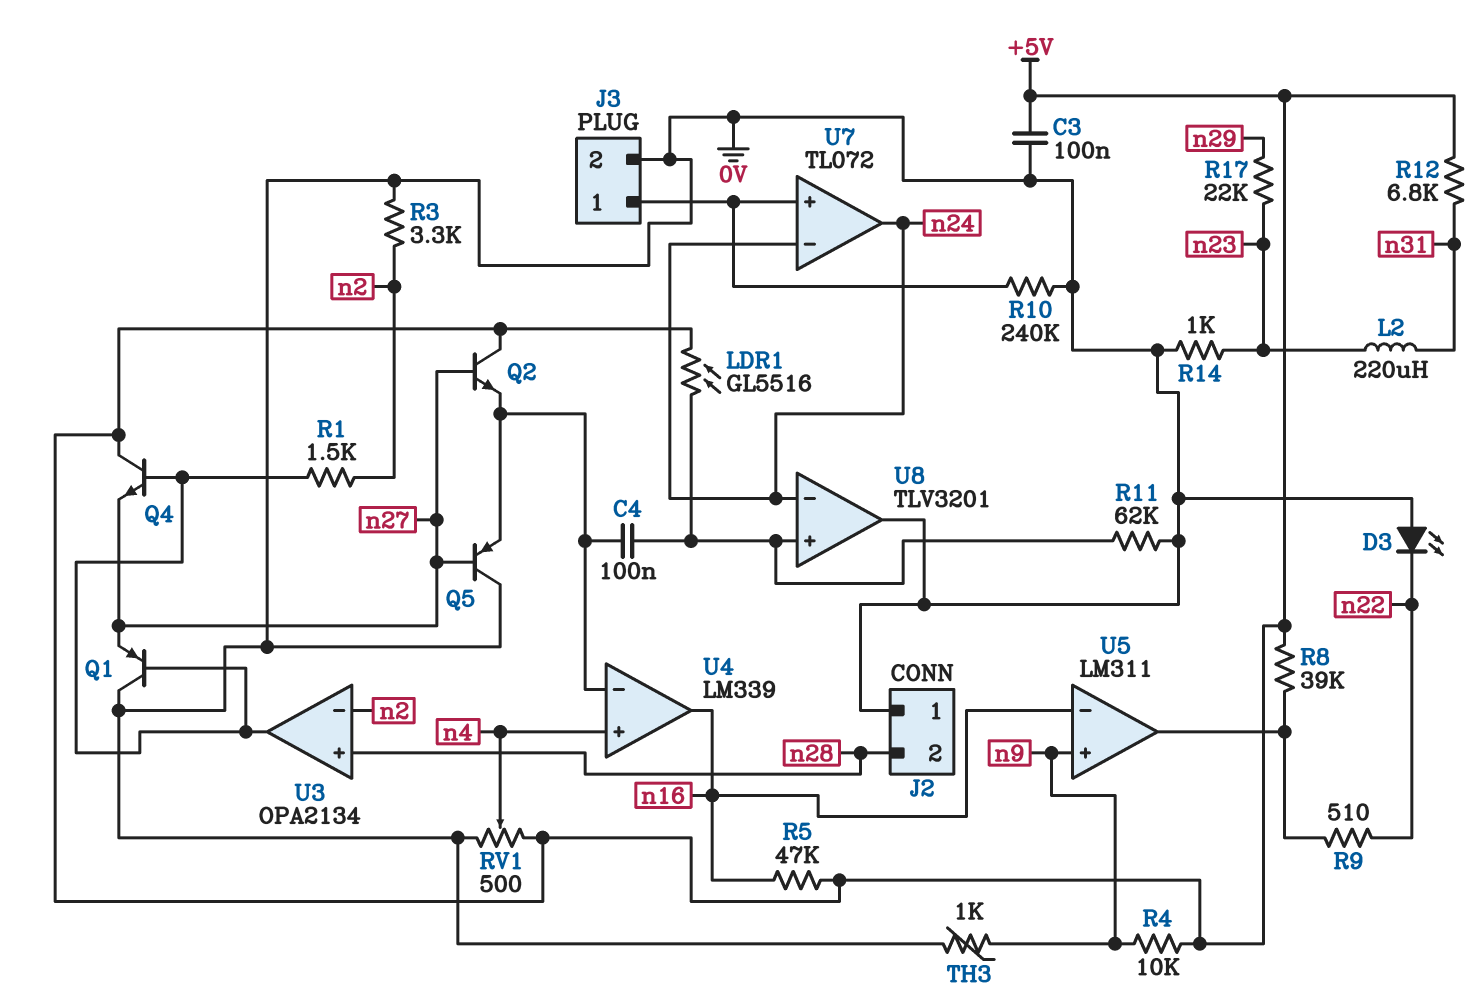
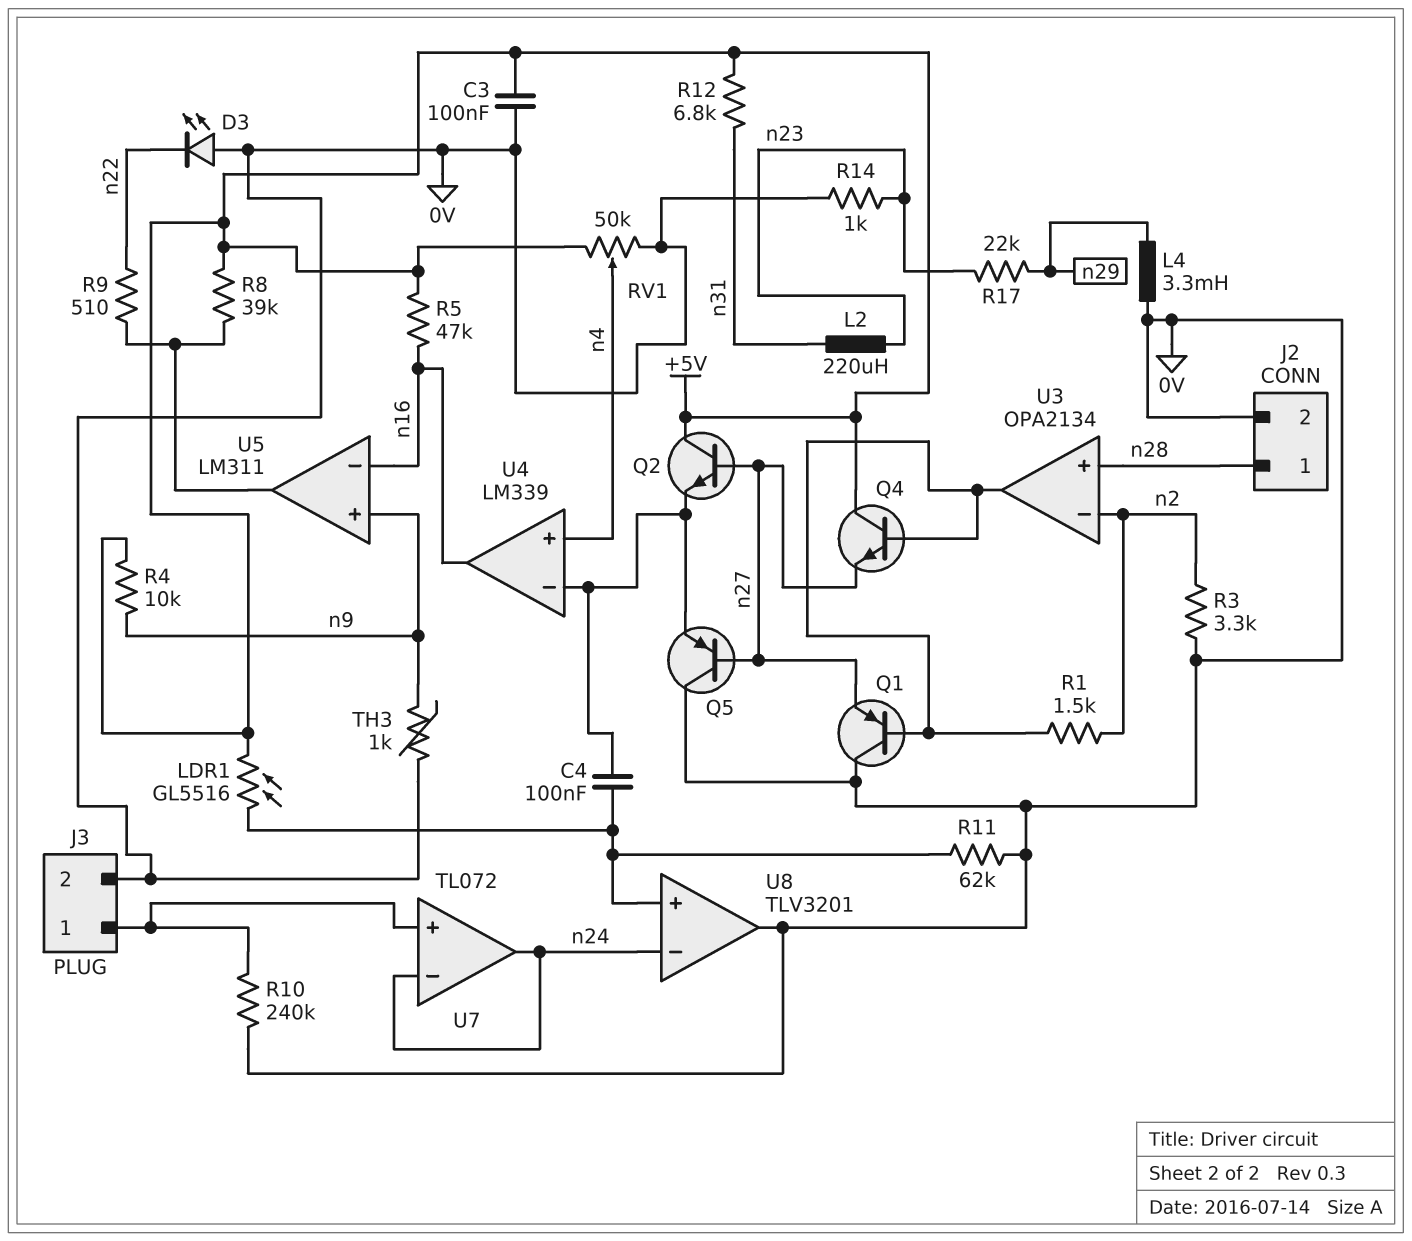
J2 pin 1: 0V -> n28
J2 pin 2: n28 -> 0V
L4: none -> 3.3mH (0V, n29)
RV1: 500 (+5V, 0V, wiper n4) -> 50k (+5V, 0V, wiper n4)

